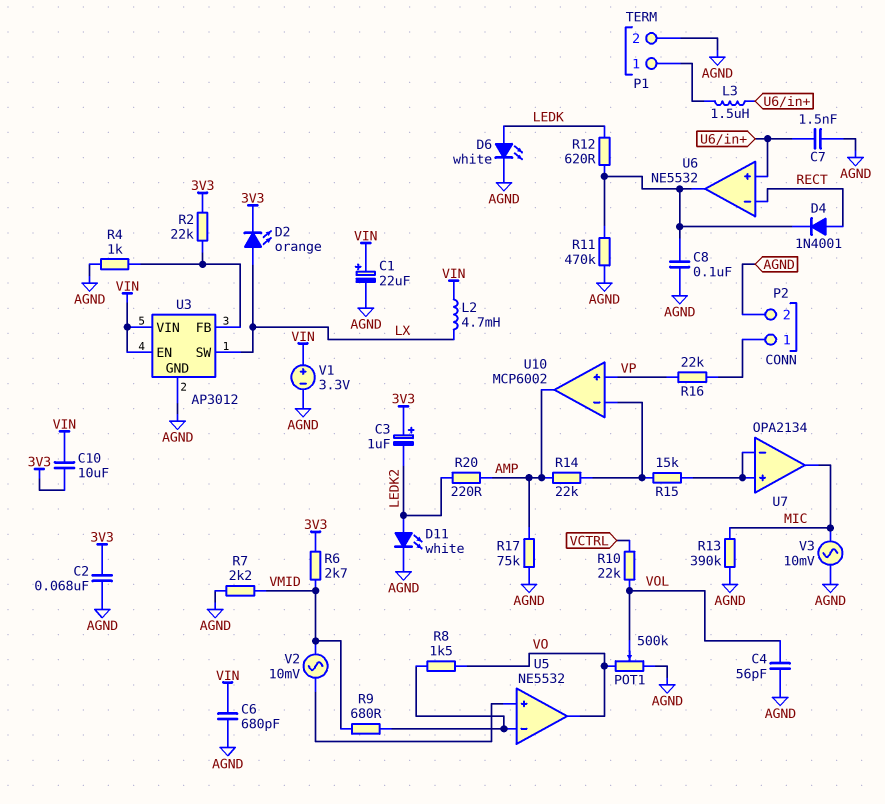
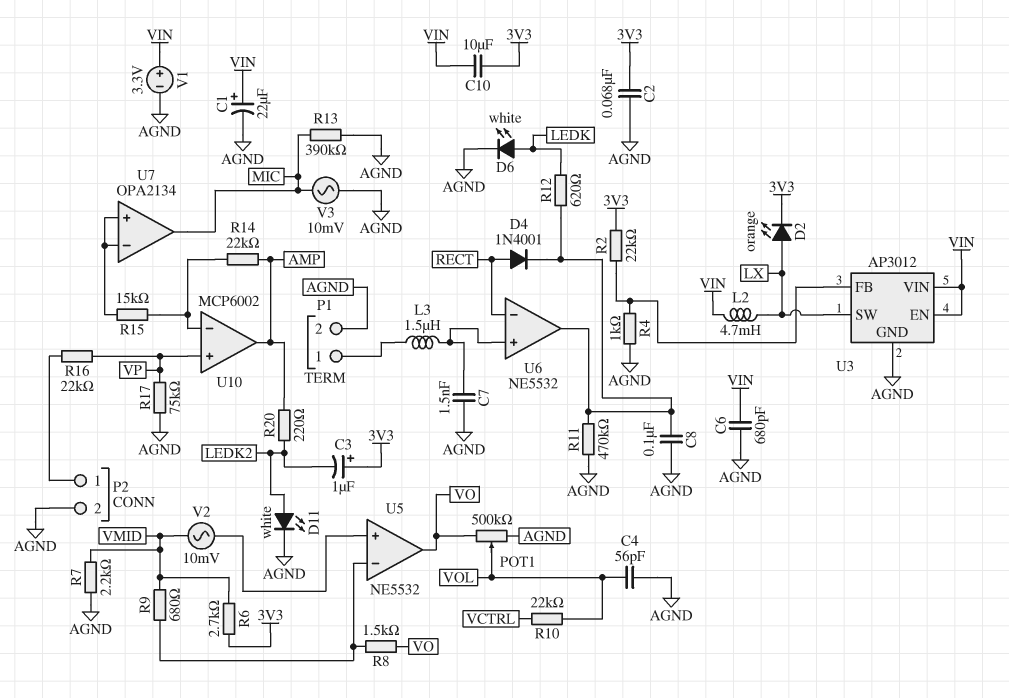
R17: 75k (AGND, AMP) -> 75k (AGND, VP)

